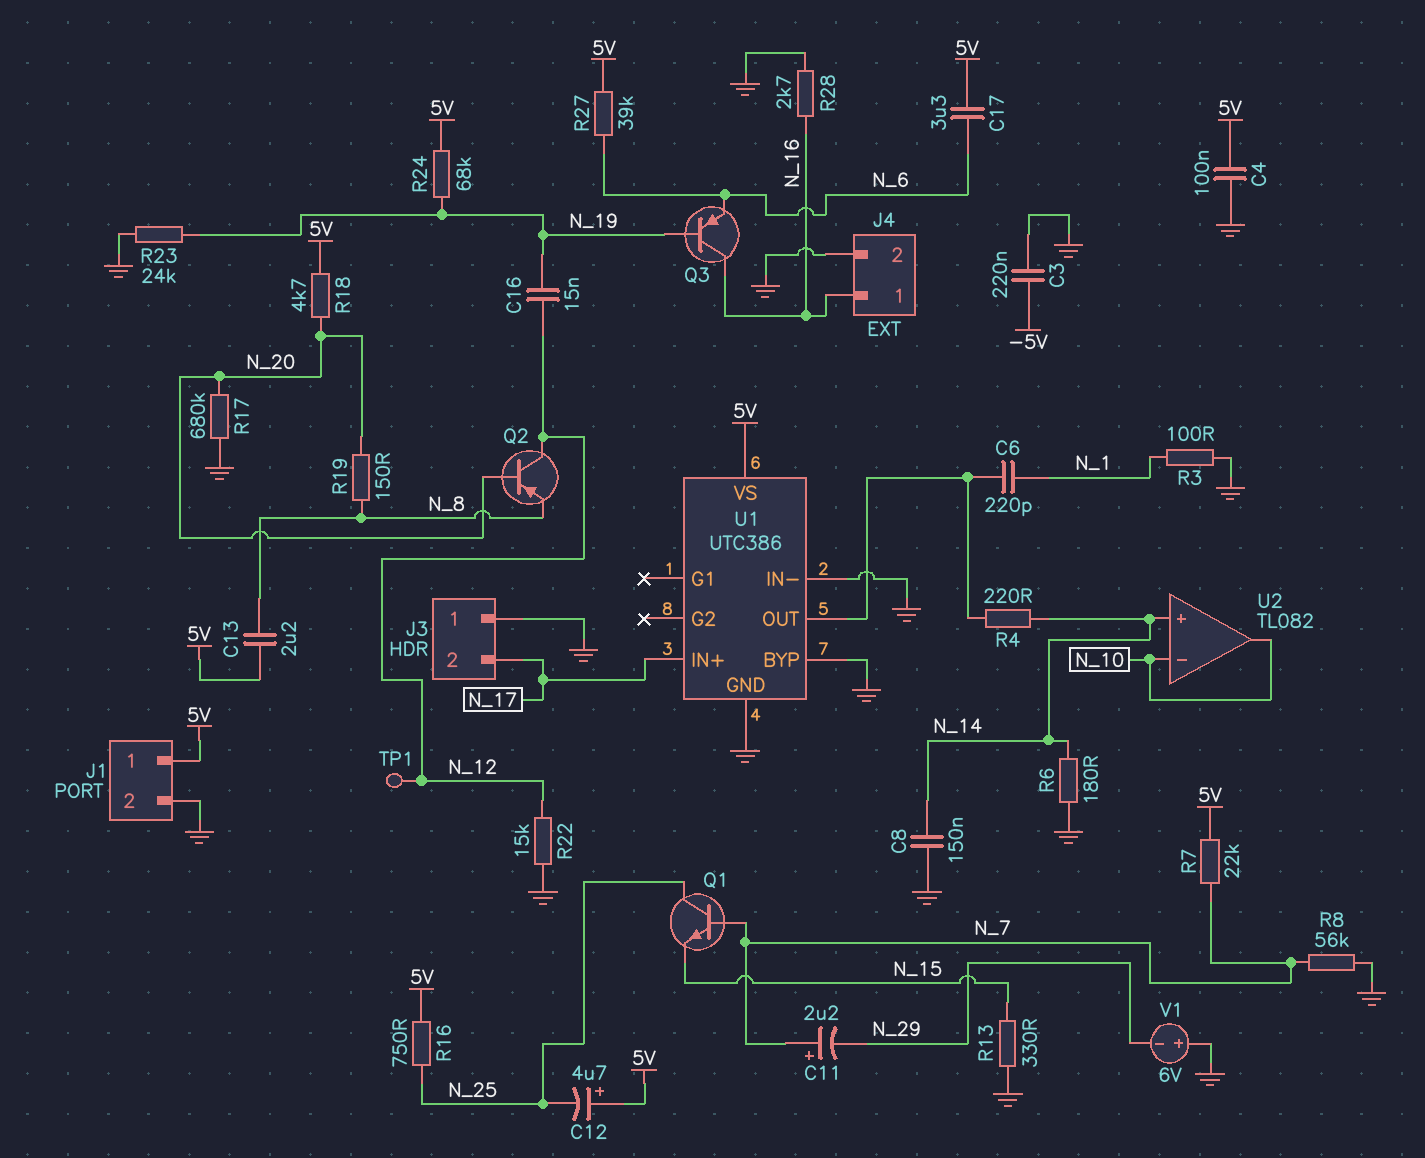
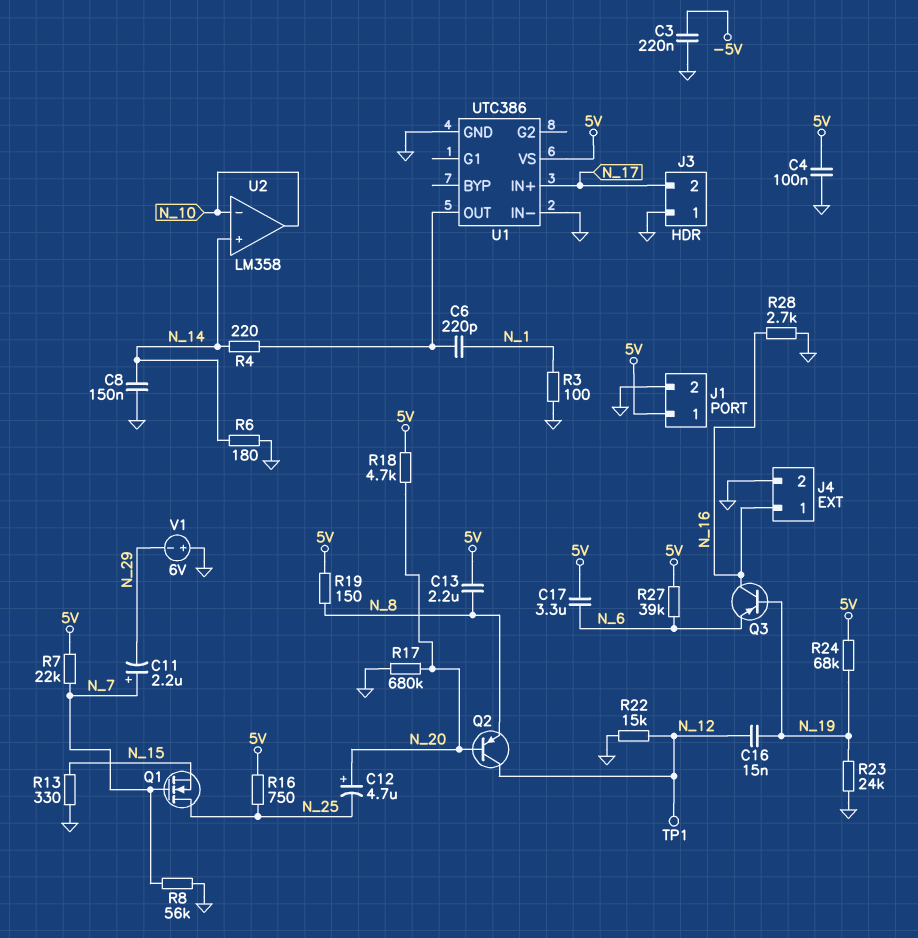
C12: 4.7uF (plus 5V, minus N_25) -> 4.7uF (plus N_20, minus N_25)
Q1: NPN (B N_7, C N_25, E N_15) -> NMOS (G N_7, D N_25, S N_15)
R19: 150 (N_8, N_20) -> 150 (5V, N_8)
U1 pin BYP: GND -> none
U2: TL082 -> LM358

